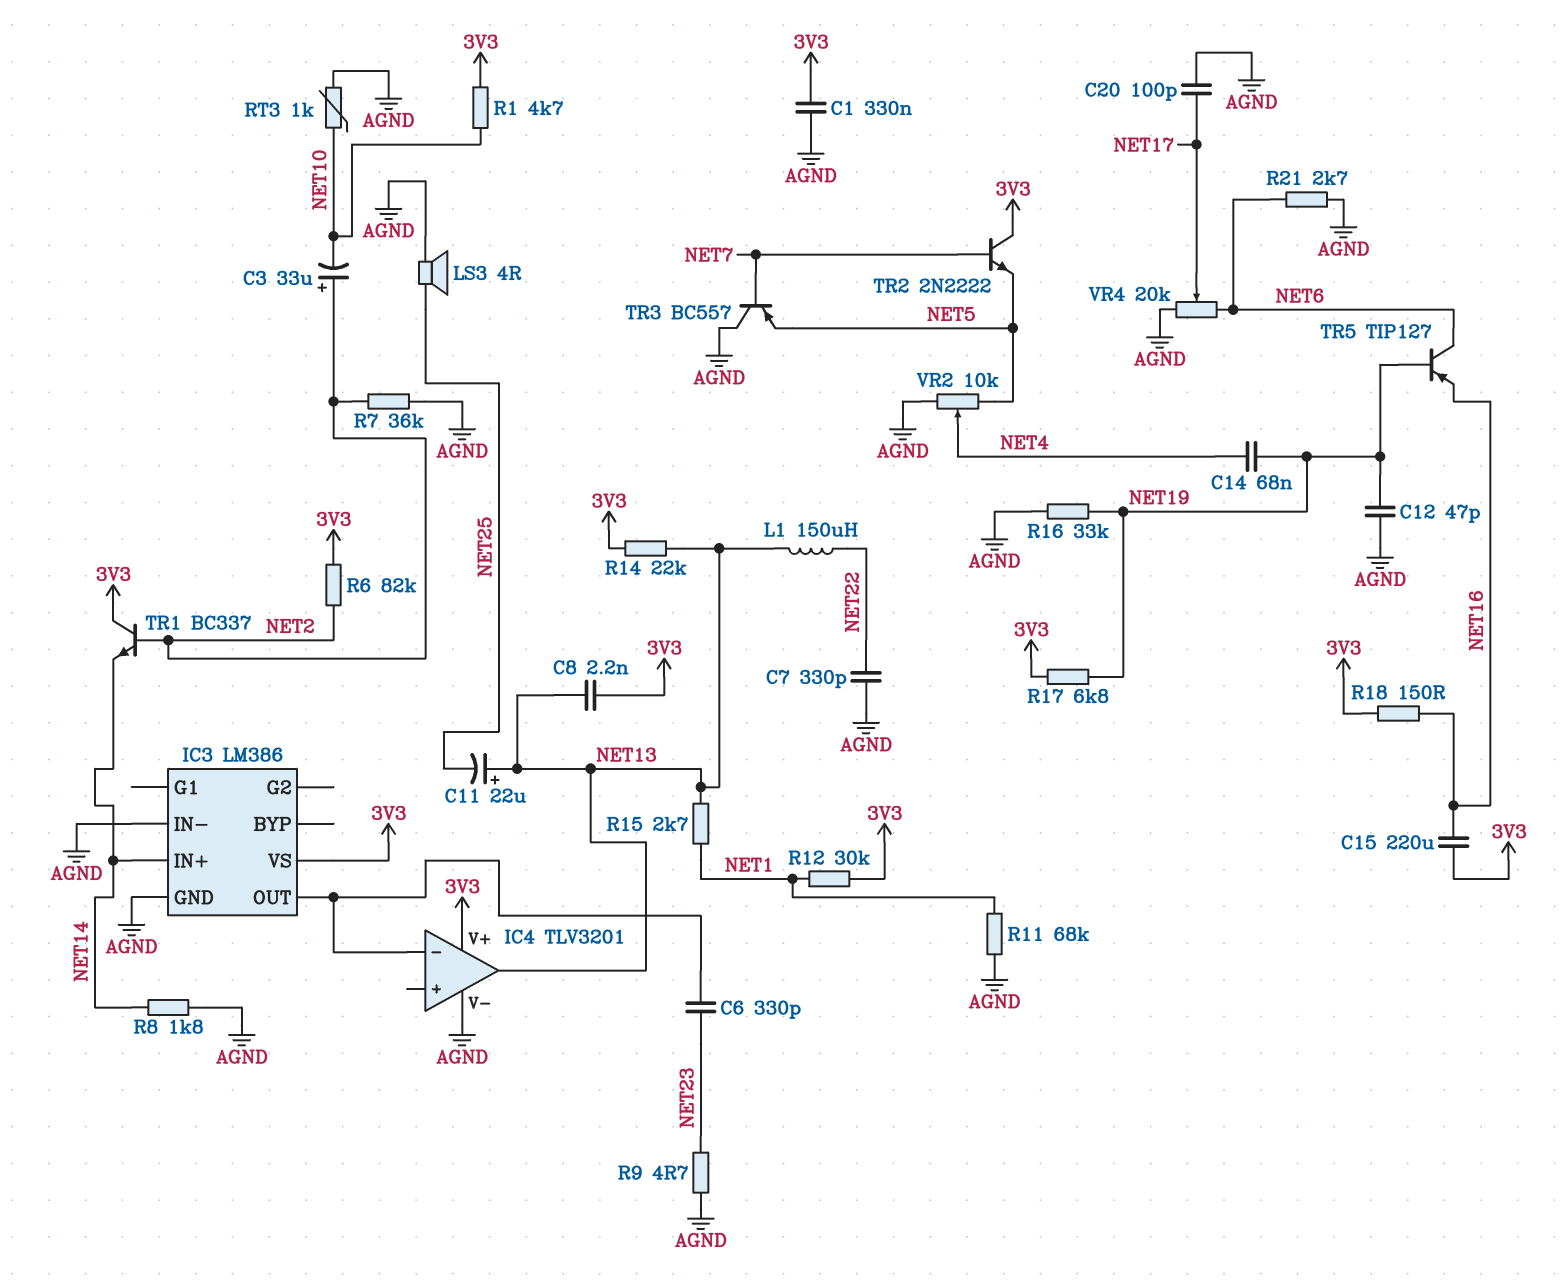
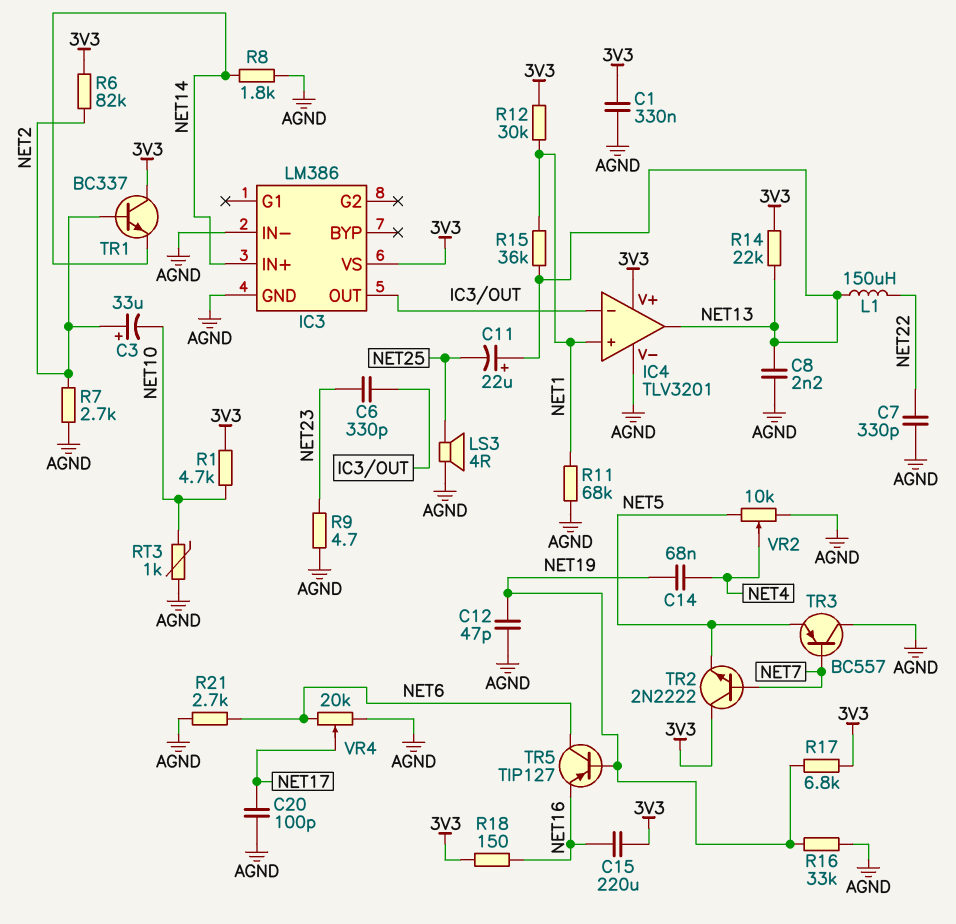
C8: 2.2nF (3V3, NET13) -> 2.2nF (AGND, NET13)
IC4 pin in+: none -> NET1
R7: 36k (AGND, NET2) -> 2.7k (AGND, NET2)
R15: 2.7k (NET1, NET13) -> 36k (NET1, NET13)

